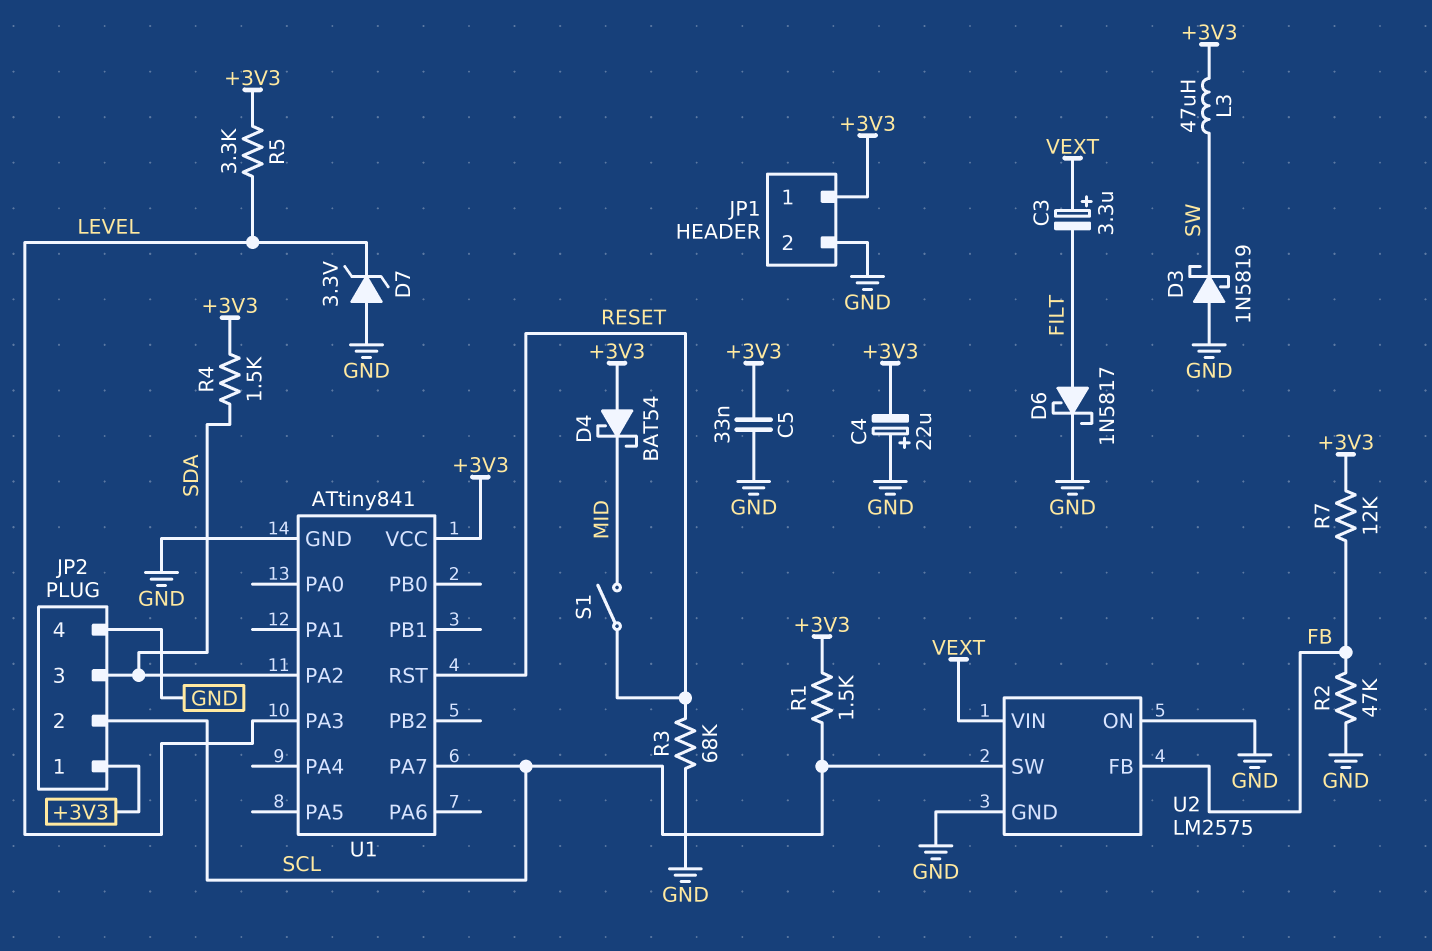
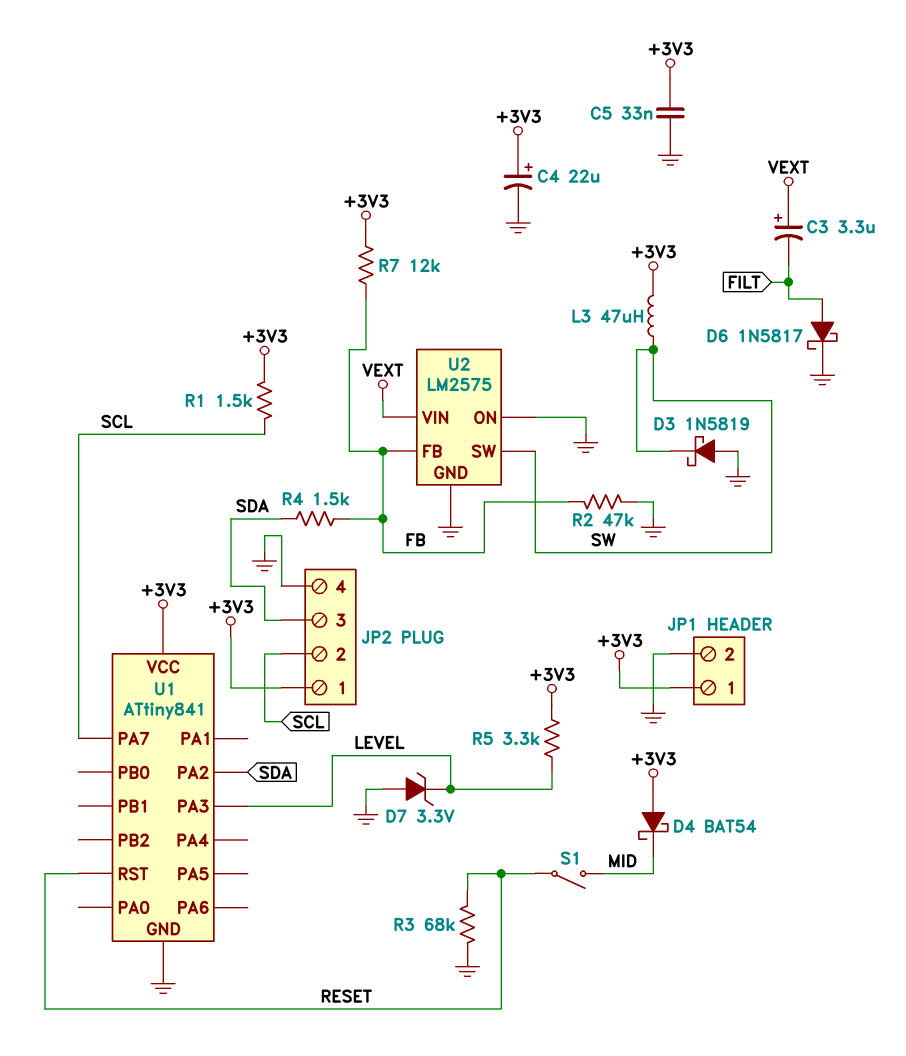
C4: 22uF (plus GND, minus +3V3) -> 22uF (plus +3V3, minus GND)
R4: 1.5k (+3V3, SDA) -> 1.5k (FB, SDA)
U2 pin SW: SCL -> SW

